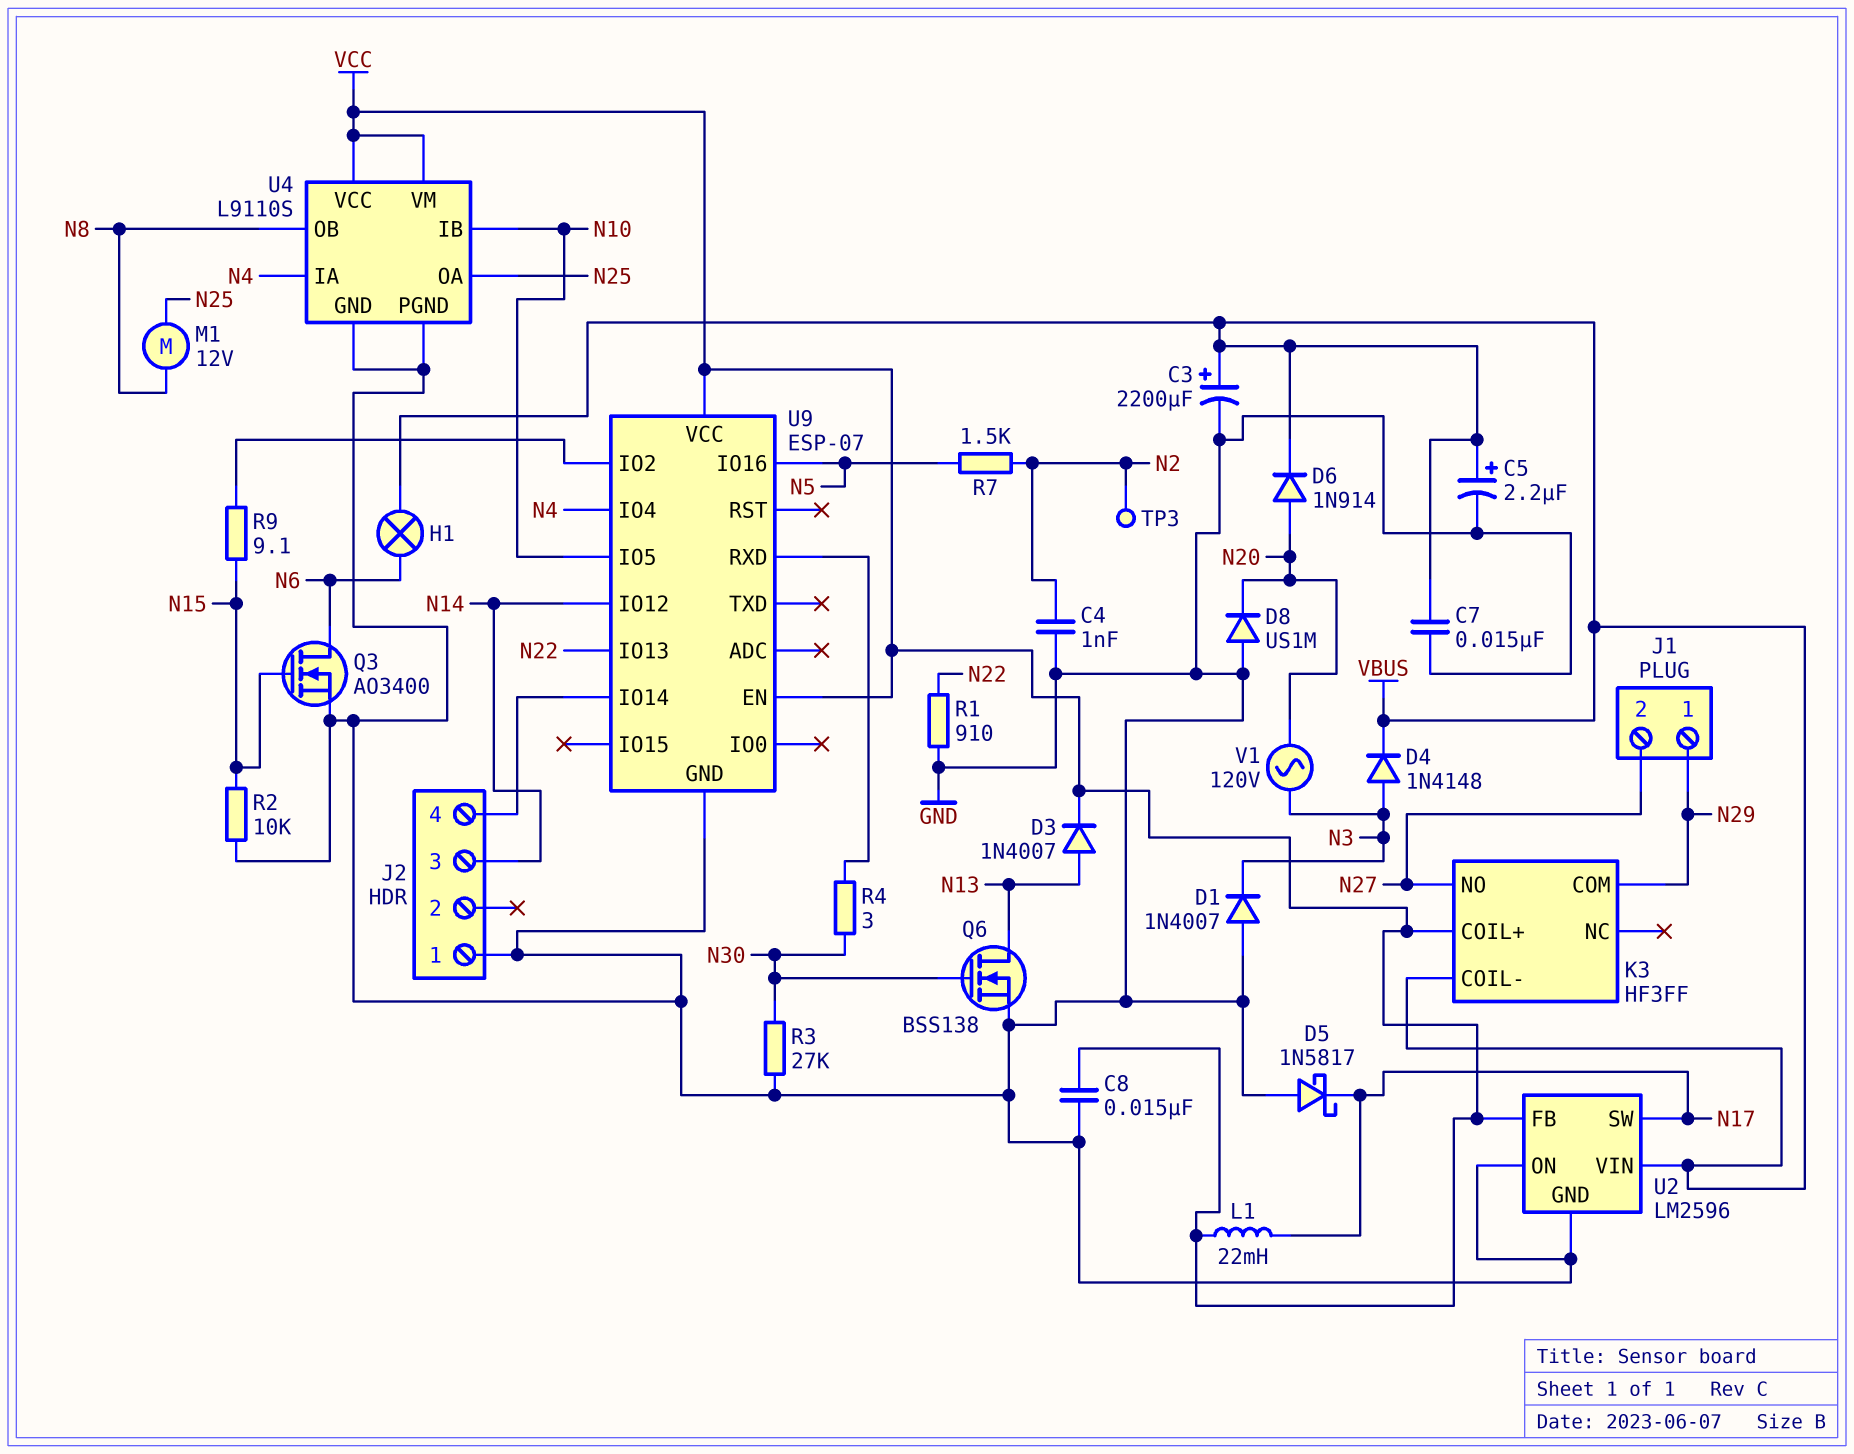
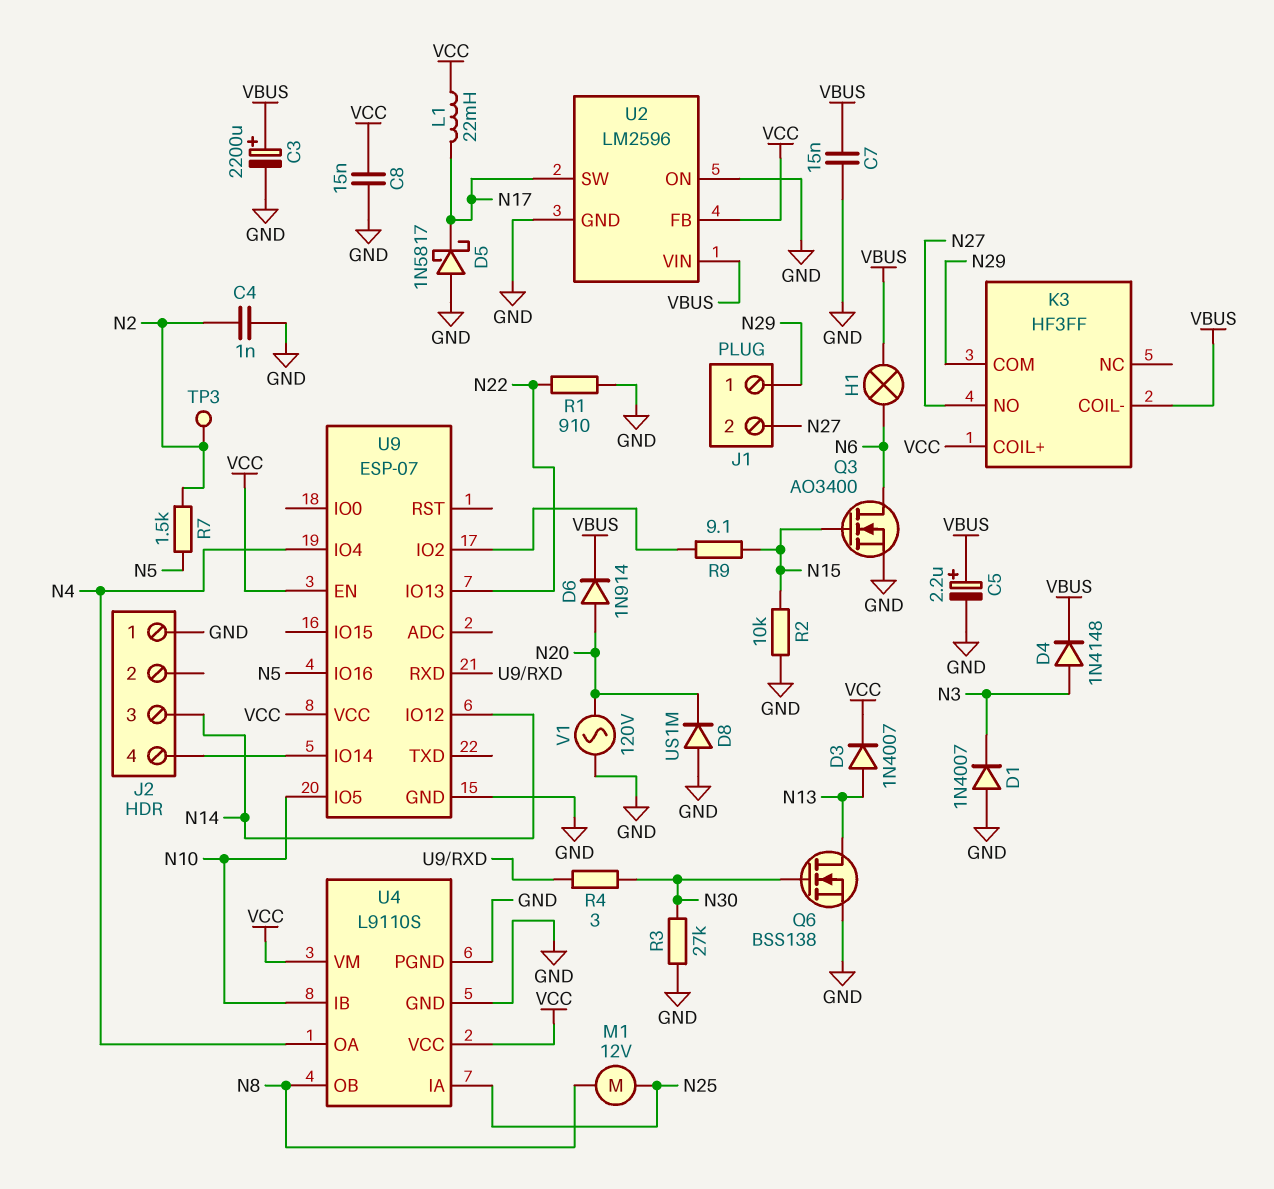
U4 pin IA: N4 -> N25
U4 pin OA: N25 -> N4
V1: AC 120V (N3, N20) -> AC 120V (GND, N20)

